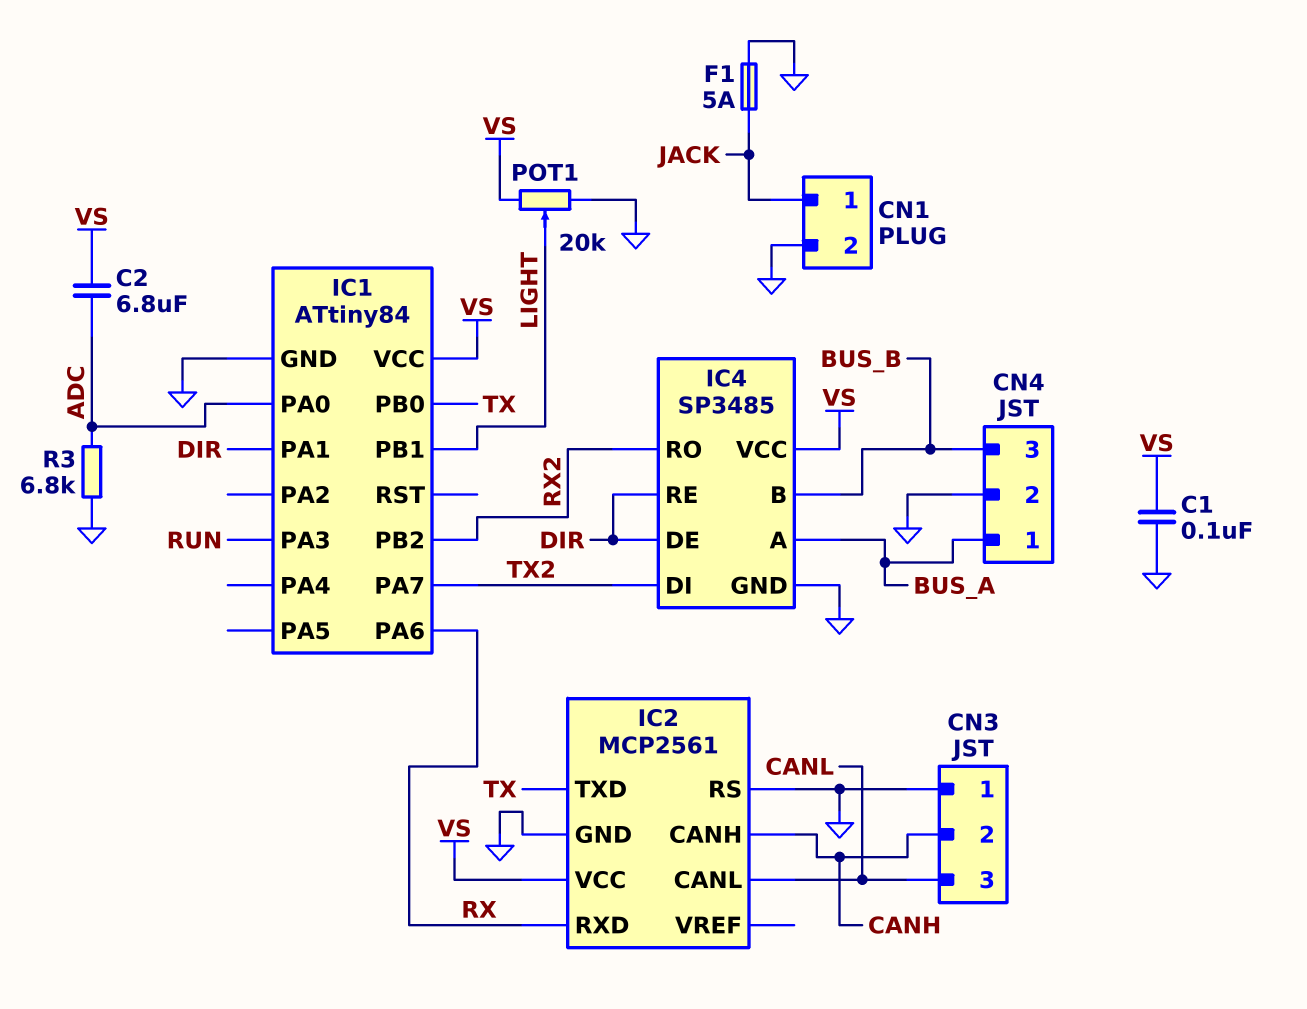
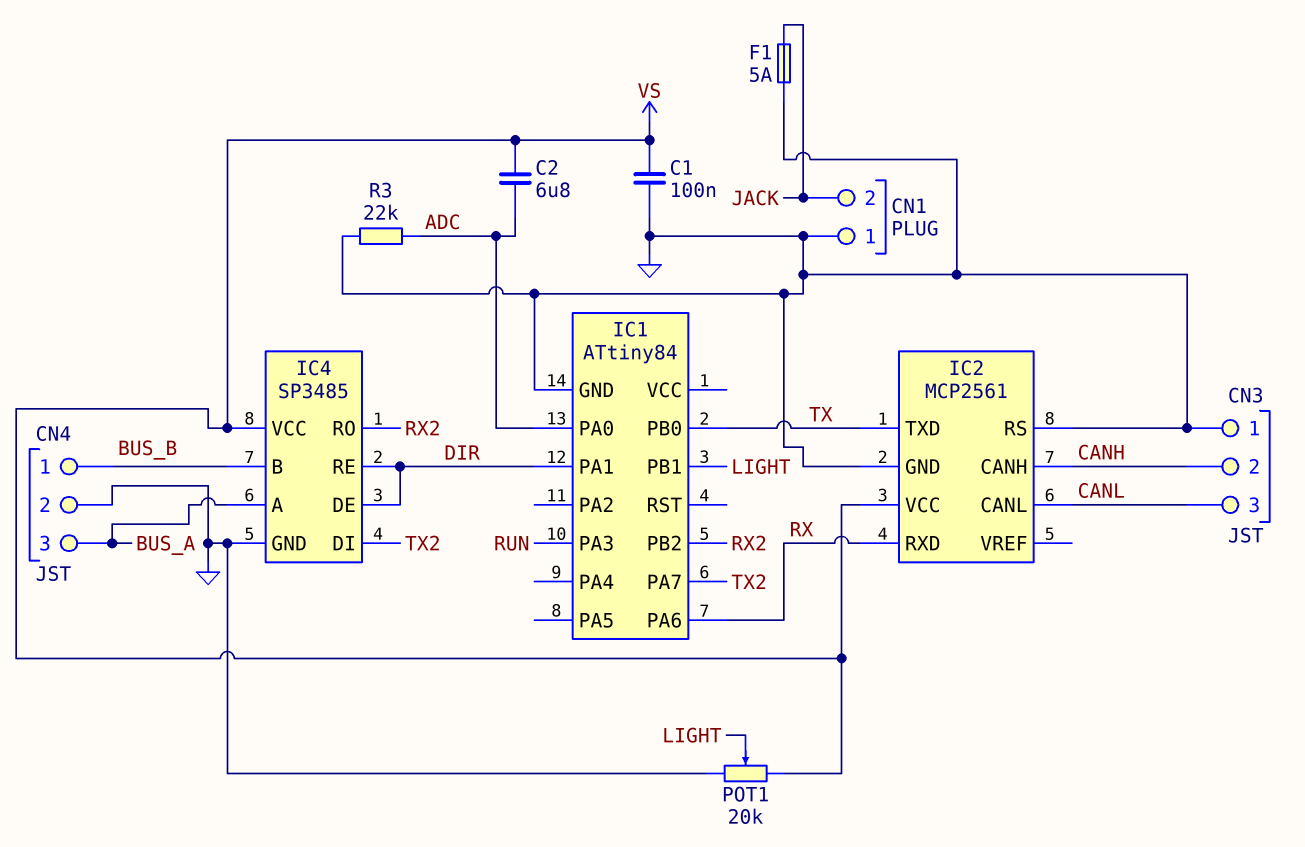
CN1 pin 1: JACK -> GND
CN1 pin 2: GND -> JACK
CN4 pin 1: BUS_A -> BUS_B
CN4 pin 3: BUS_B -> BUS_A
IC1 pin VCC: VS -> none
R3: 6.8k (ADC, GND) -> 22k (ADC, GND)

